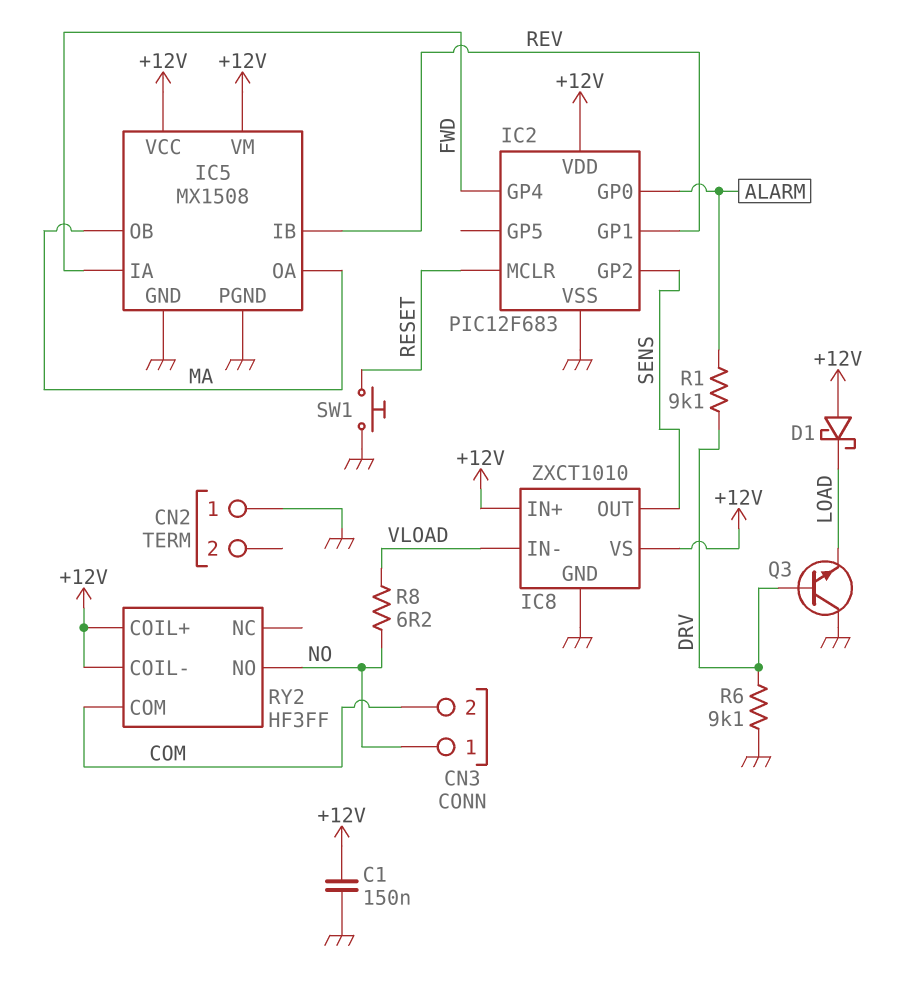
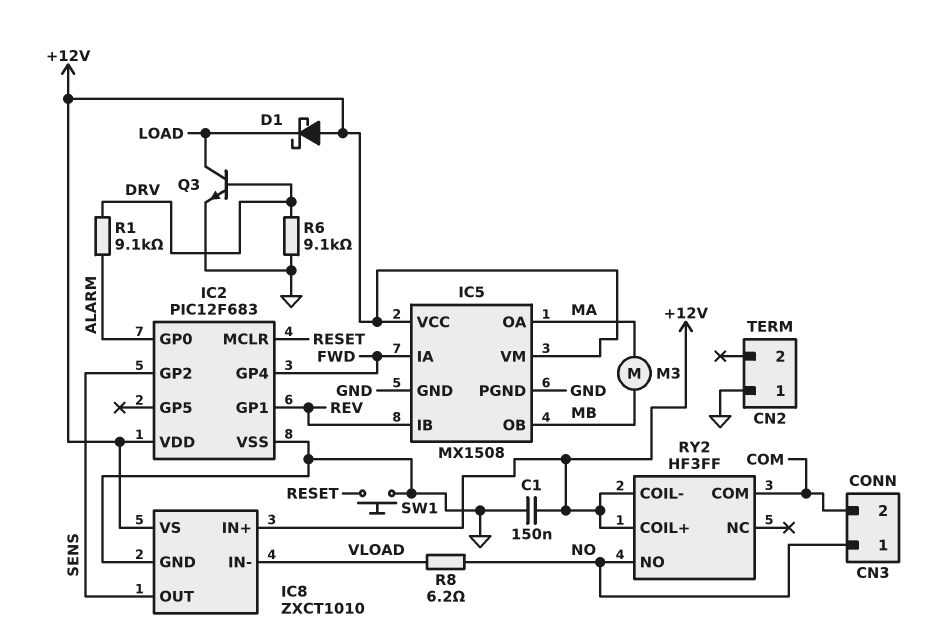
IC5 pin OB: MA -> MB
M3: none -> motor (MA, MB)
Q3: NPN (B DRV, C GND, E LOAD) -> NPN (B DRV, C LOAD, E GND)

